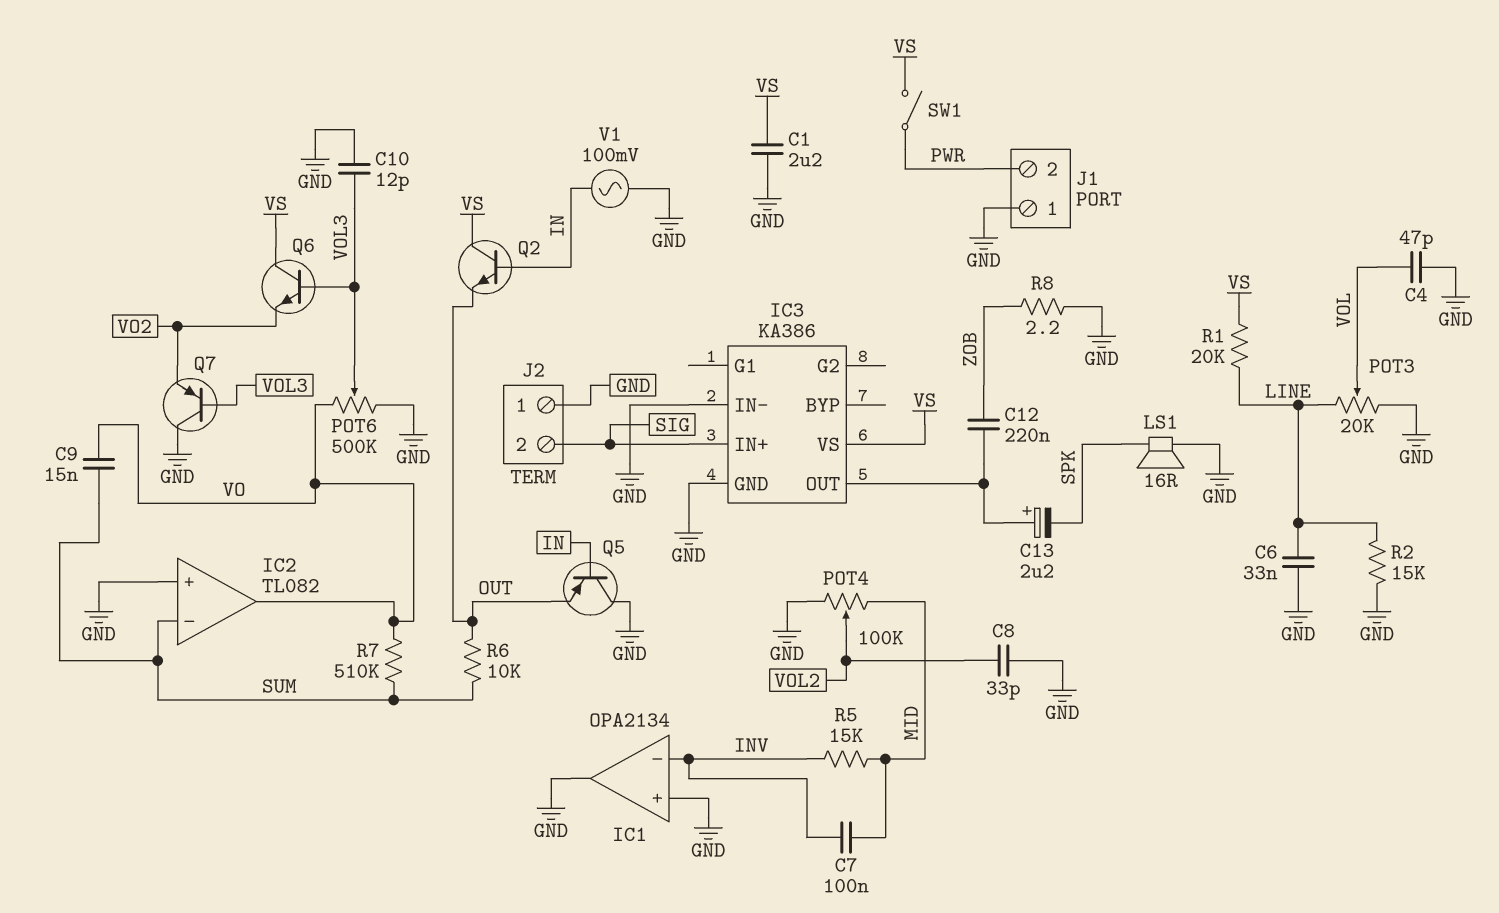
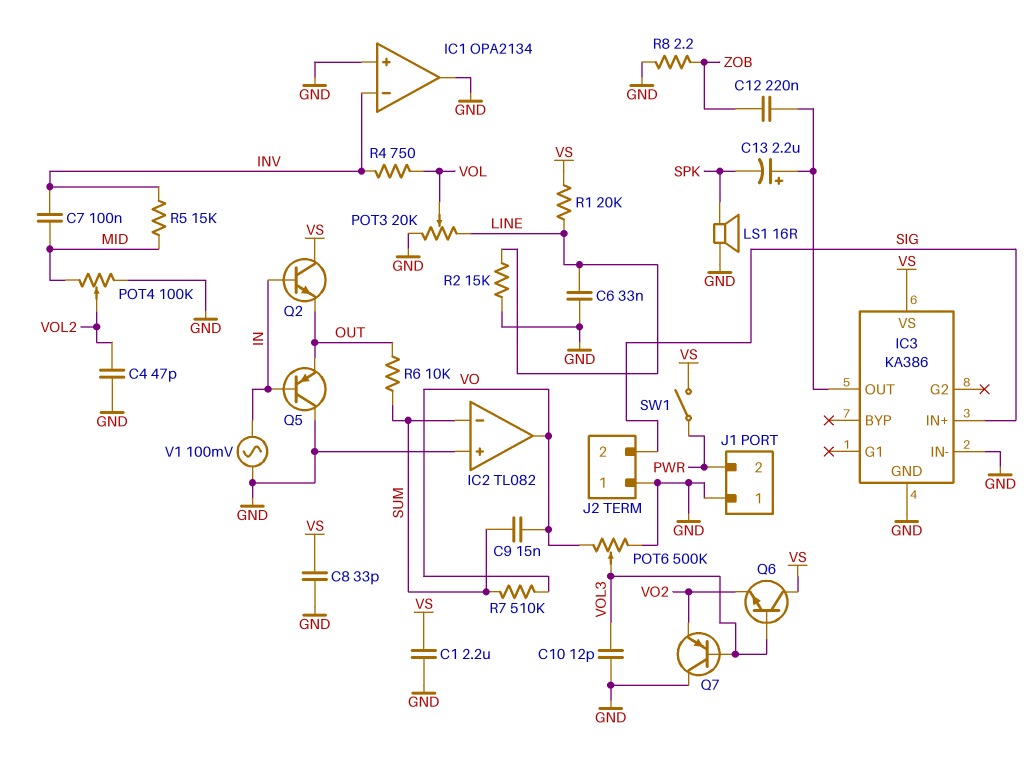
C4: 47pF (GND, VOL) -> 47pF (GND, VOL2)
C8: 33pF (GND, VOL2) -> 33pF (GND, VS)
R4: none -> 750 (INV, VOL)

